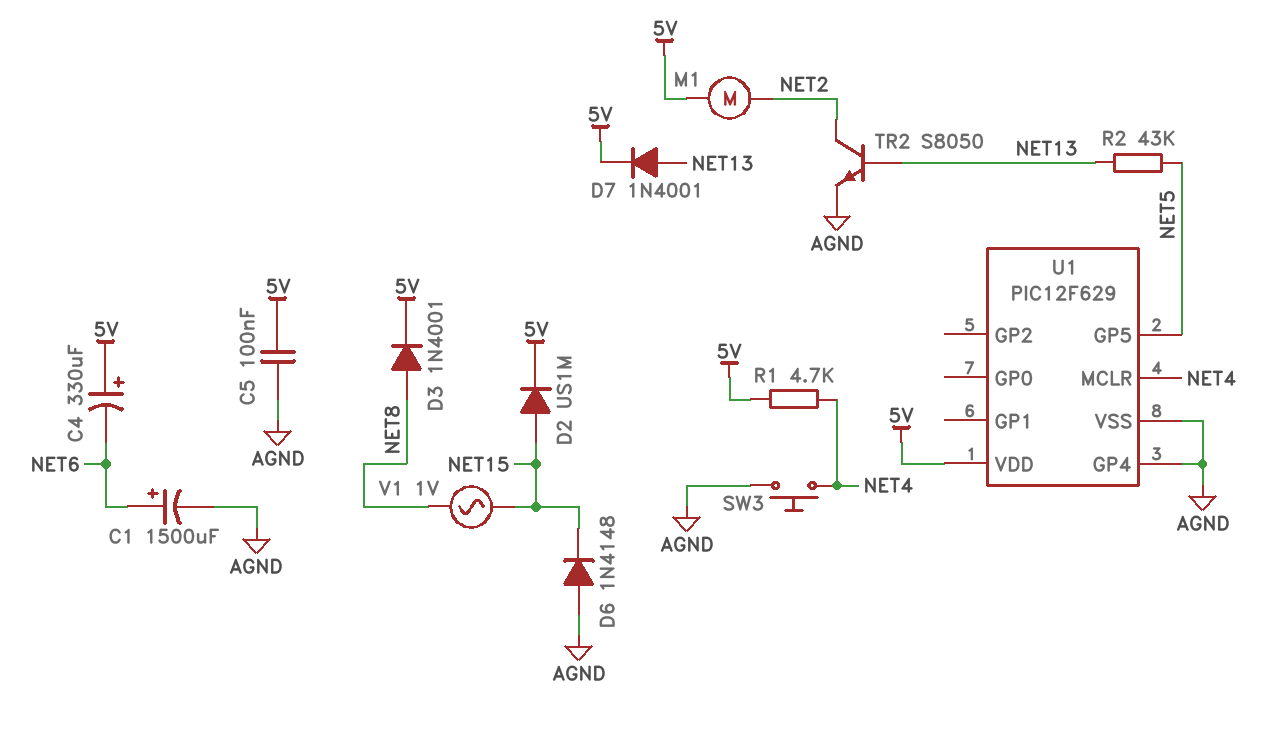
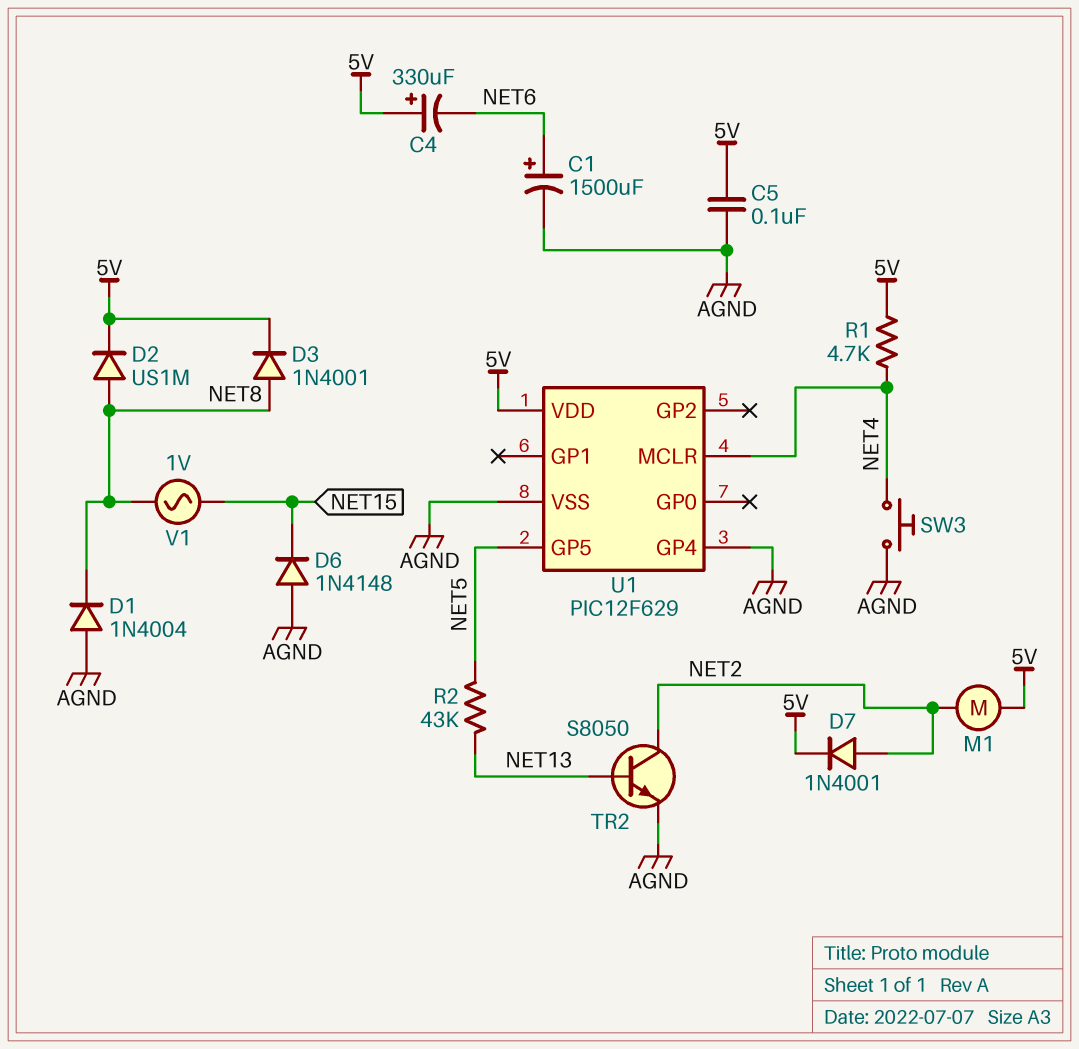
D1: none -> diode 1N4004 (A AGND, K NET8)
D2: diode US1M (A NET15, K 5V) -> diode US1M (A NET8, K 5V)
D7: diode 1N4001 (A NET13, K 5V) -> diode 1N4001 (A NET2, K 5V)

